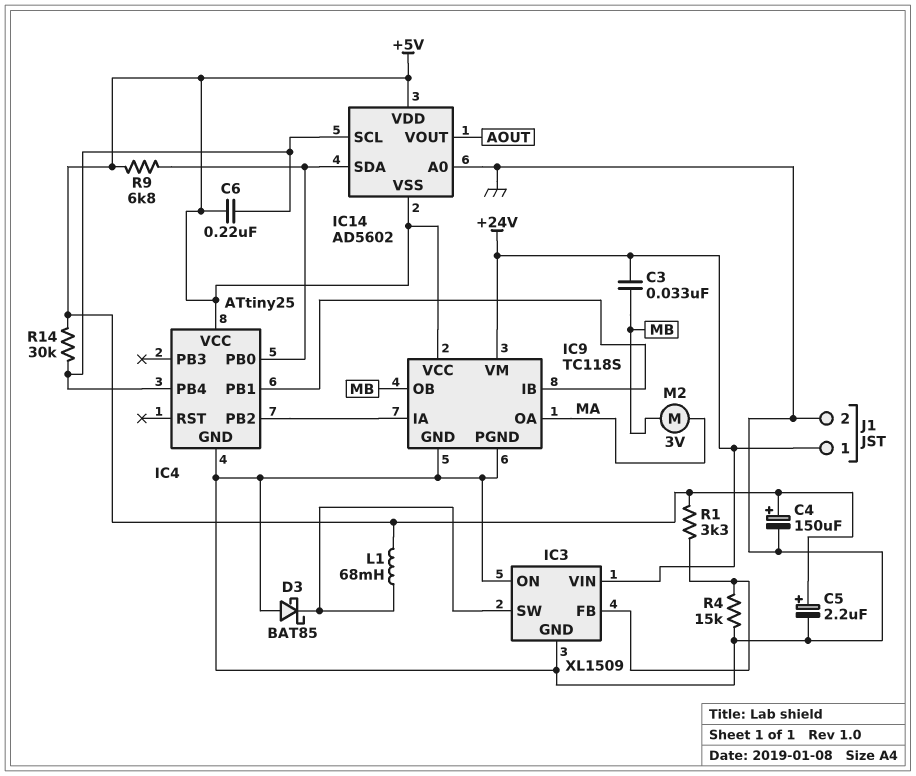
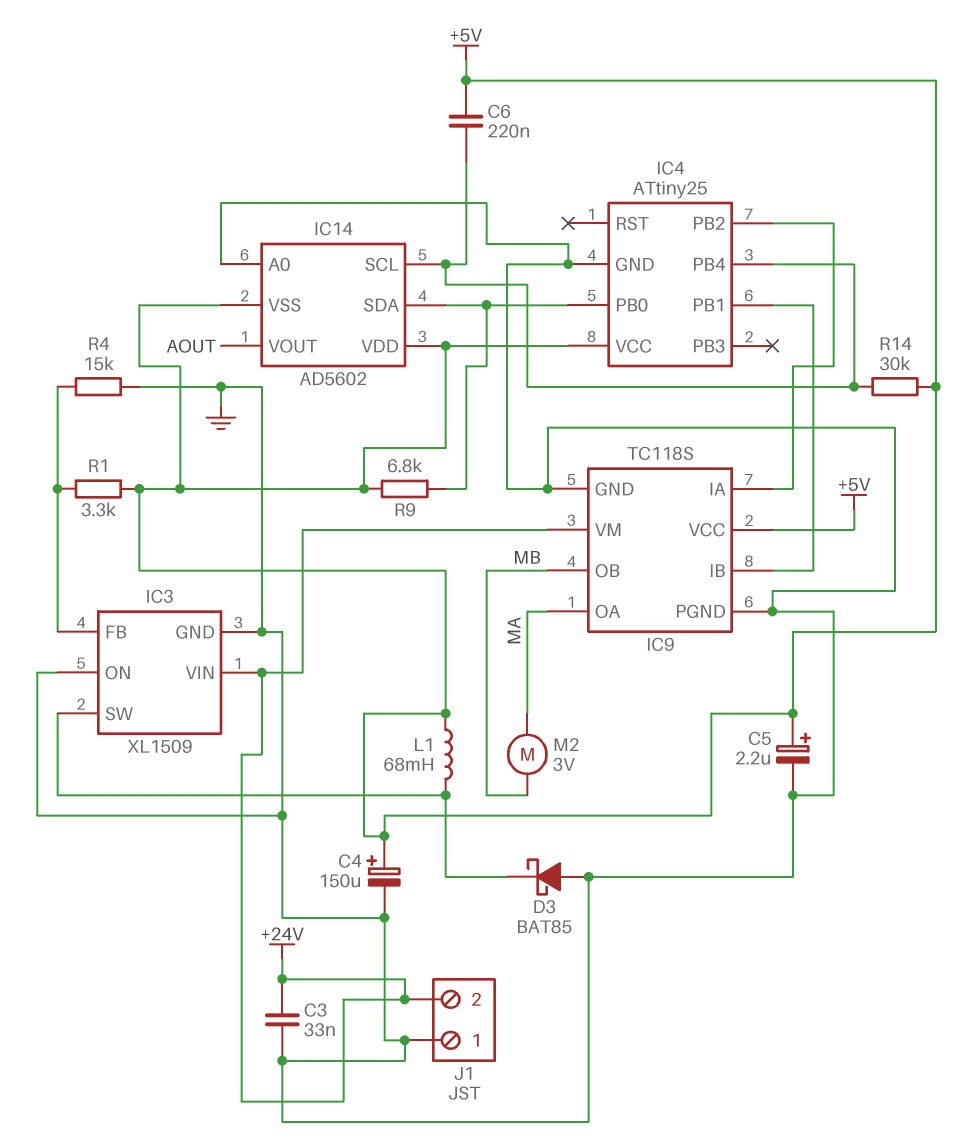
C3: 33nF (+24V, MB) -> 33nF (+24V, GND)
J1 pin 1: +24V -> GND
J1 pin 2: GND -> +24V

